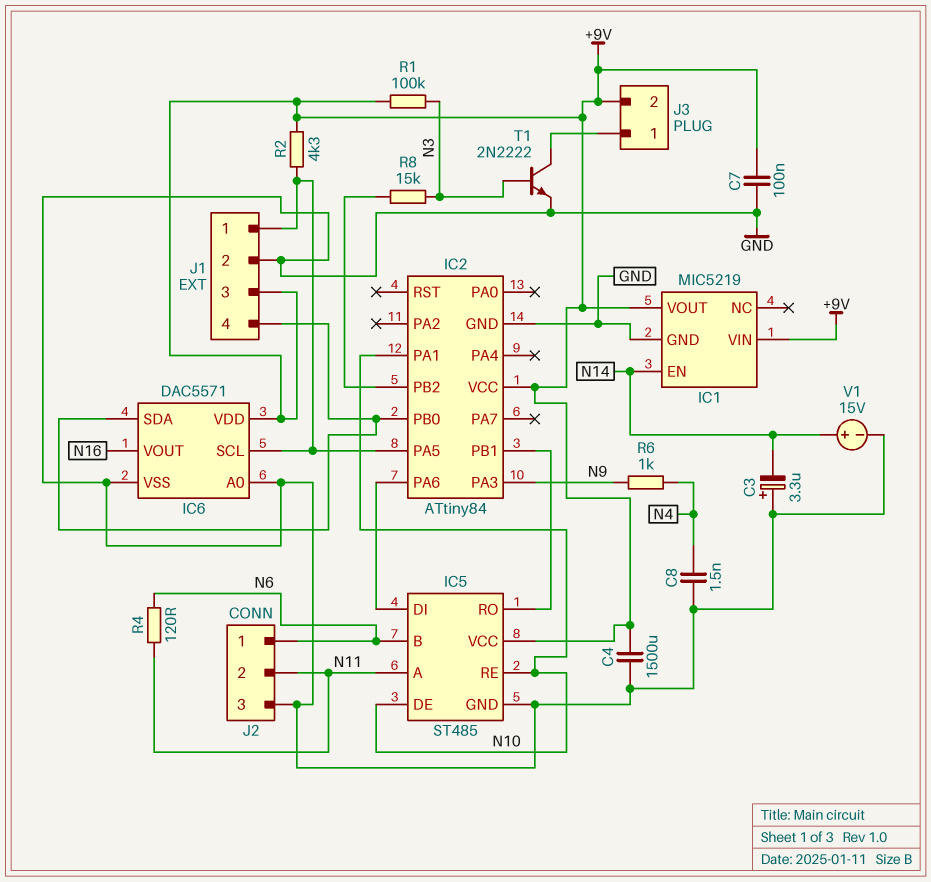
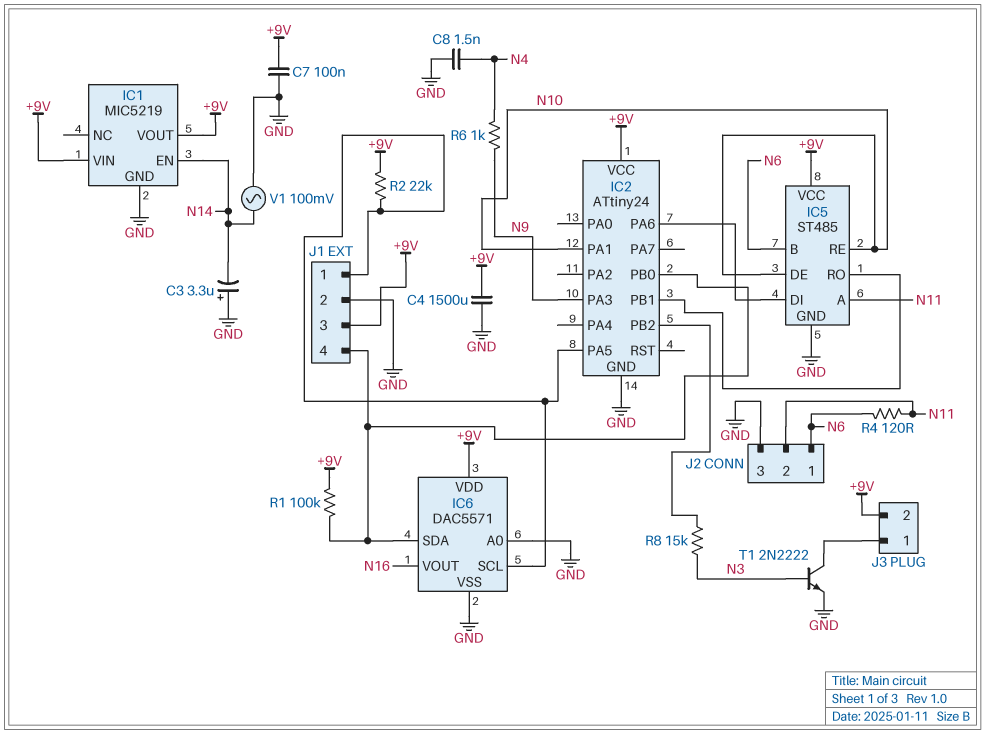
IC2: ATtiny84 -> ATtiny24
R1: 100k (+9V, N3) -> 100k (+9V, IC2/PB0)
R2: 4.3k (+9V, IC2/PA5) -> 22k (+9V, IC2/PA5)
V1: 15V (plus N14, minus GND) -> AC 100mV (GND, N14)

